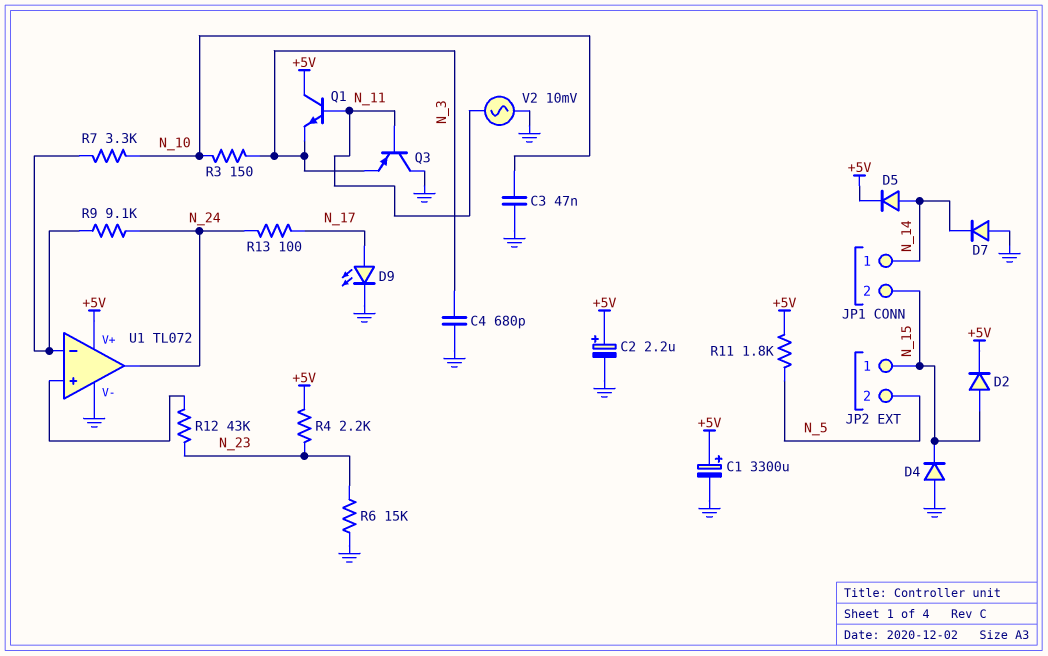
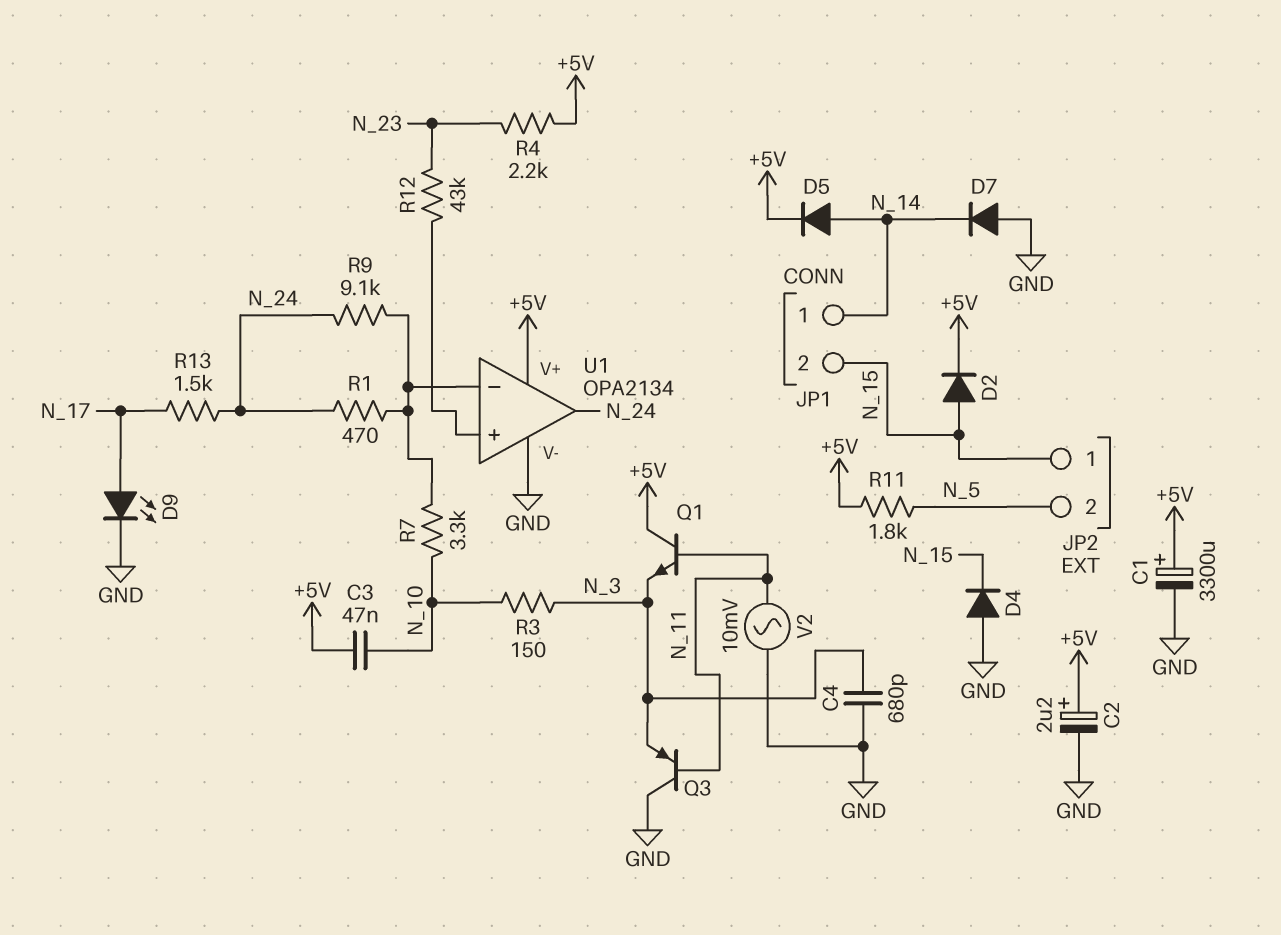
C3: 47nF (GND, N_10) -> 47nF (+5V, N_10)
R1: none -> 470 (N_24, U1/in-)
R6: 15k (GND, N_23) -> none
R13: 100 (N_17, N_24) -> 1.5k (N_17, N_24)
U1: TL072 -> OPA2134

